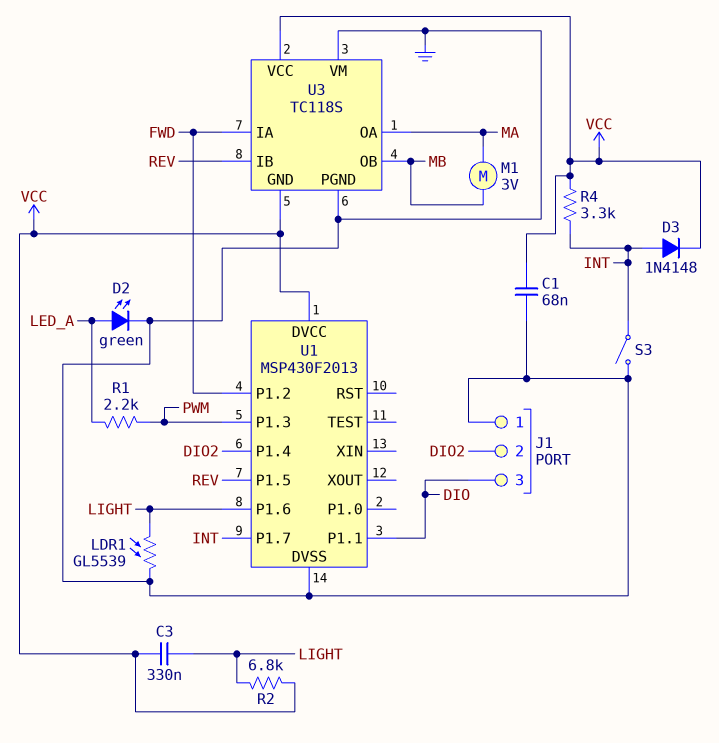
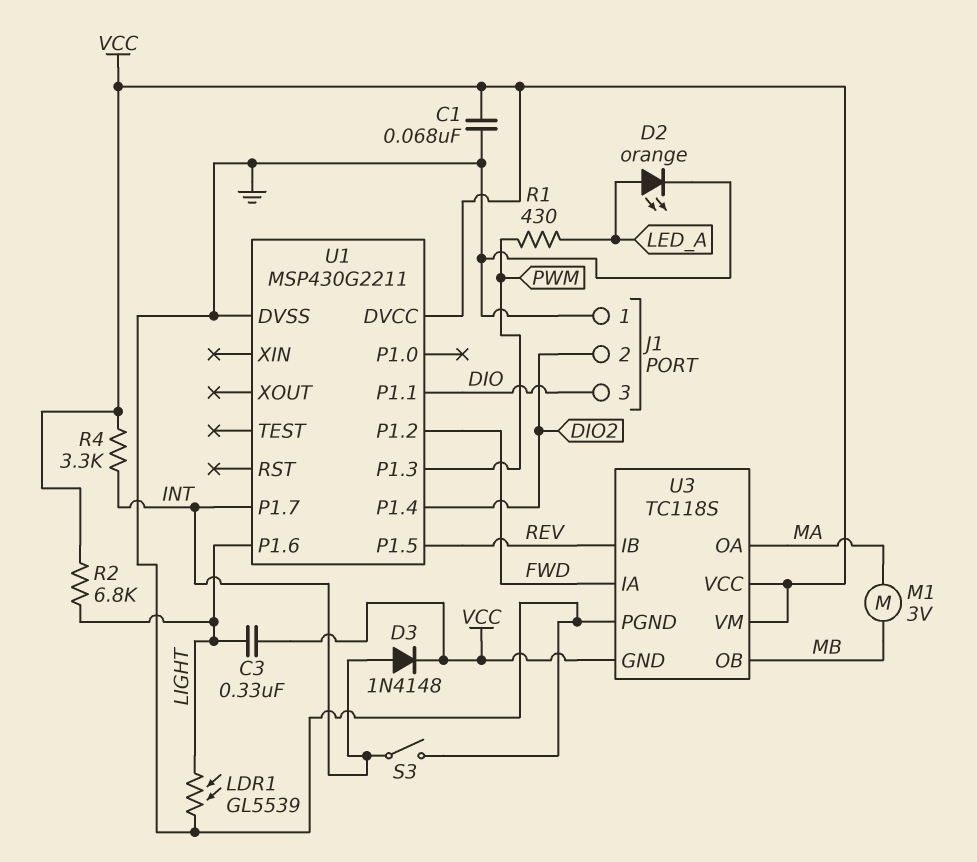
D2: LED green (A LED_A, K GND) -> LED orange (A LED_A, K GND)
R1: 2.2k (LED_A, PWM) -> 430 (LED_A, PWM)
U1: MSP430F2013 -> MSP430G2211
U3 pin VM: GND -> VCC

